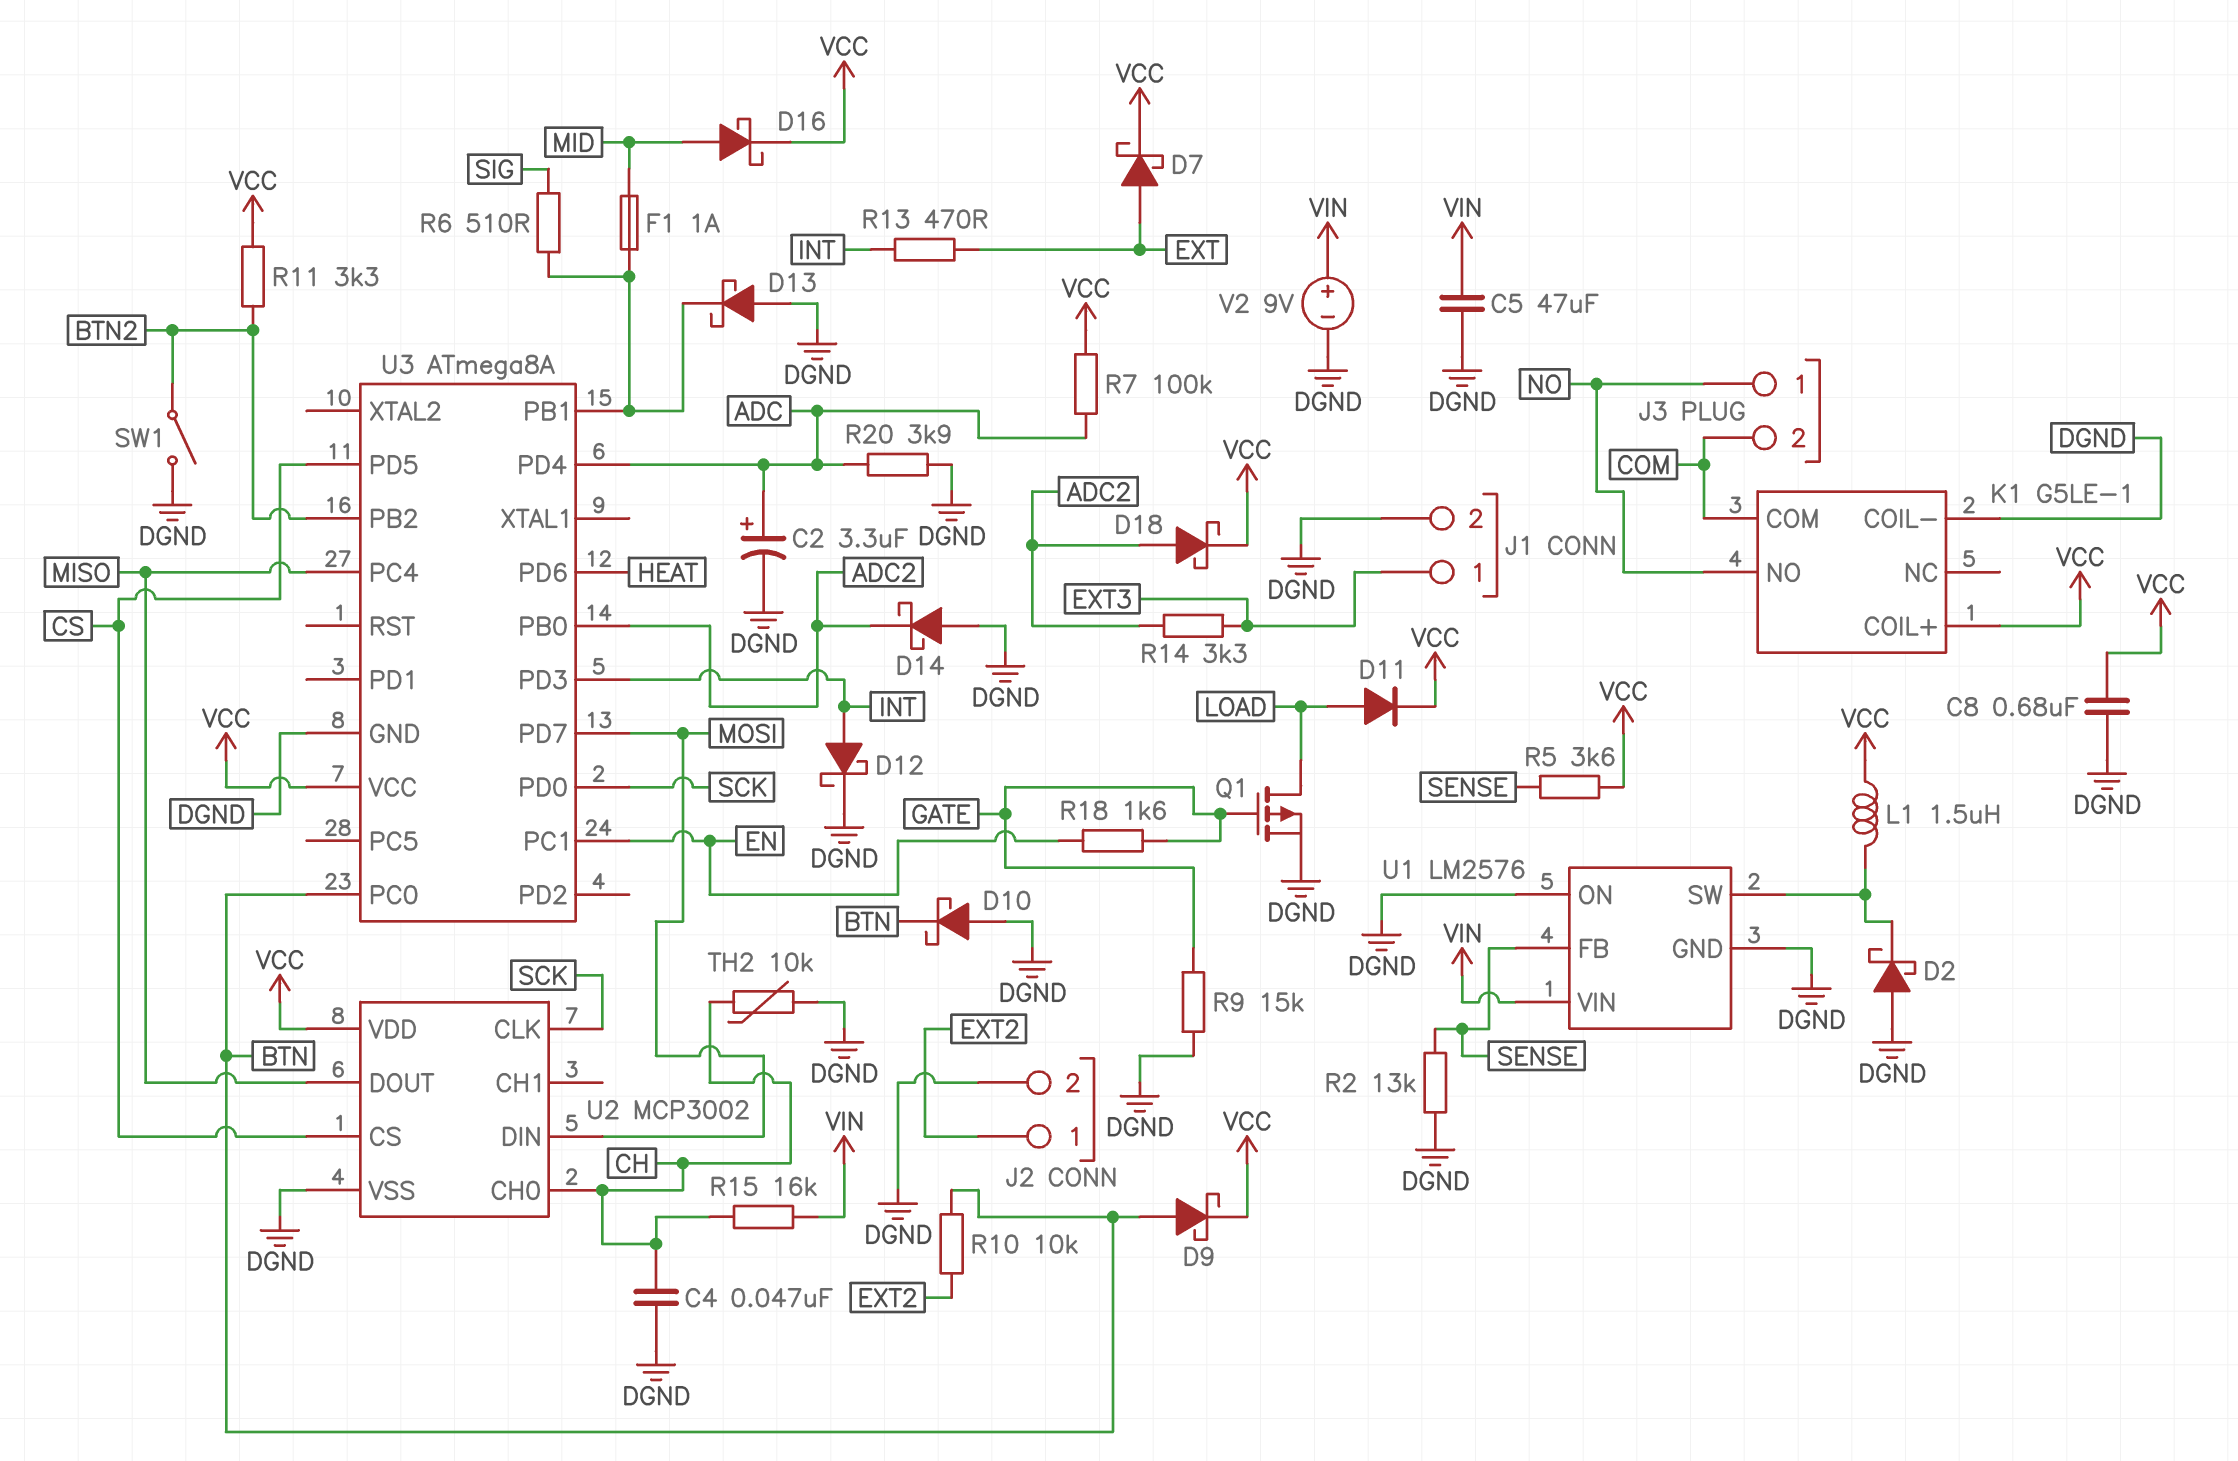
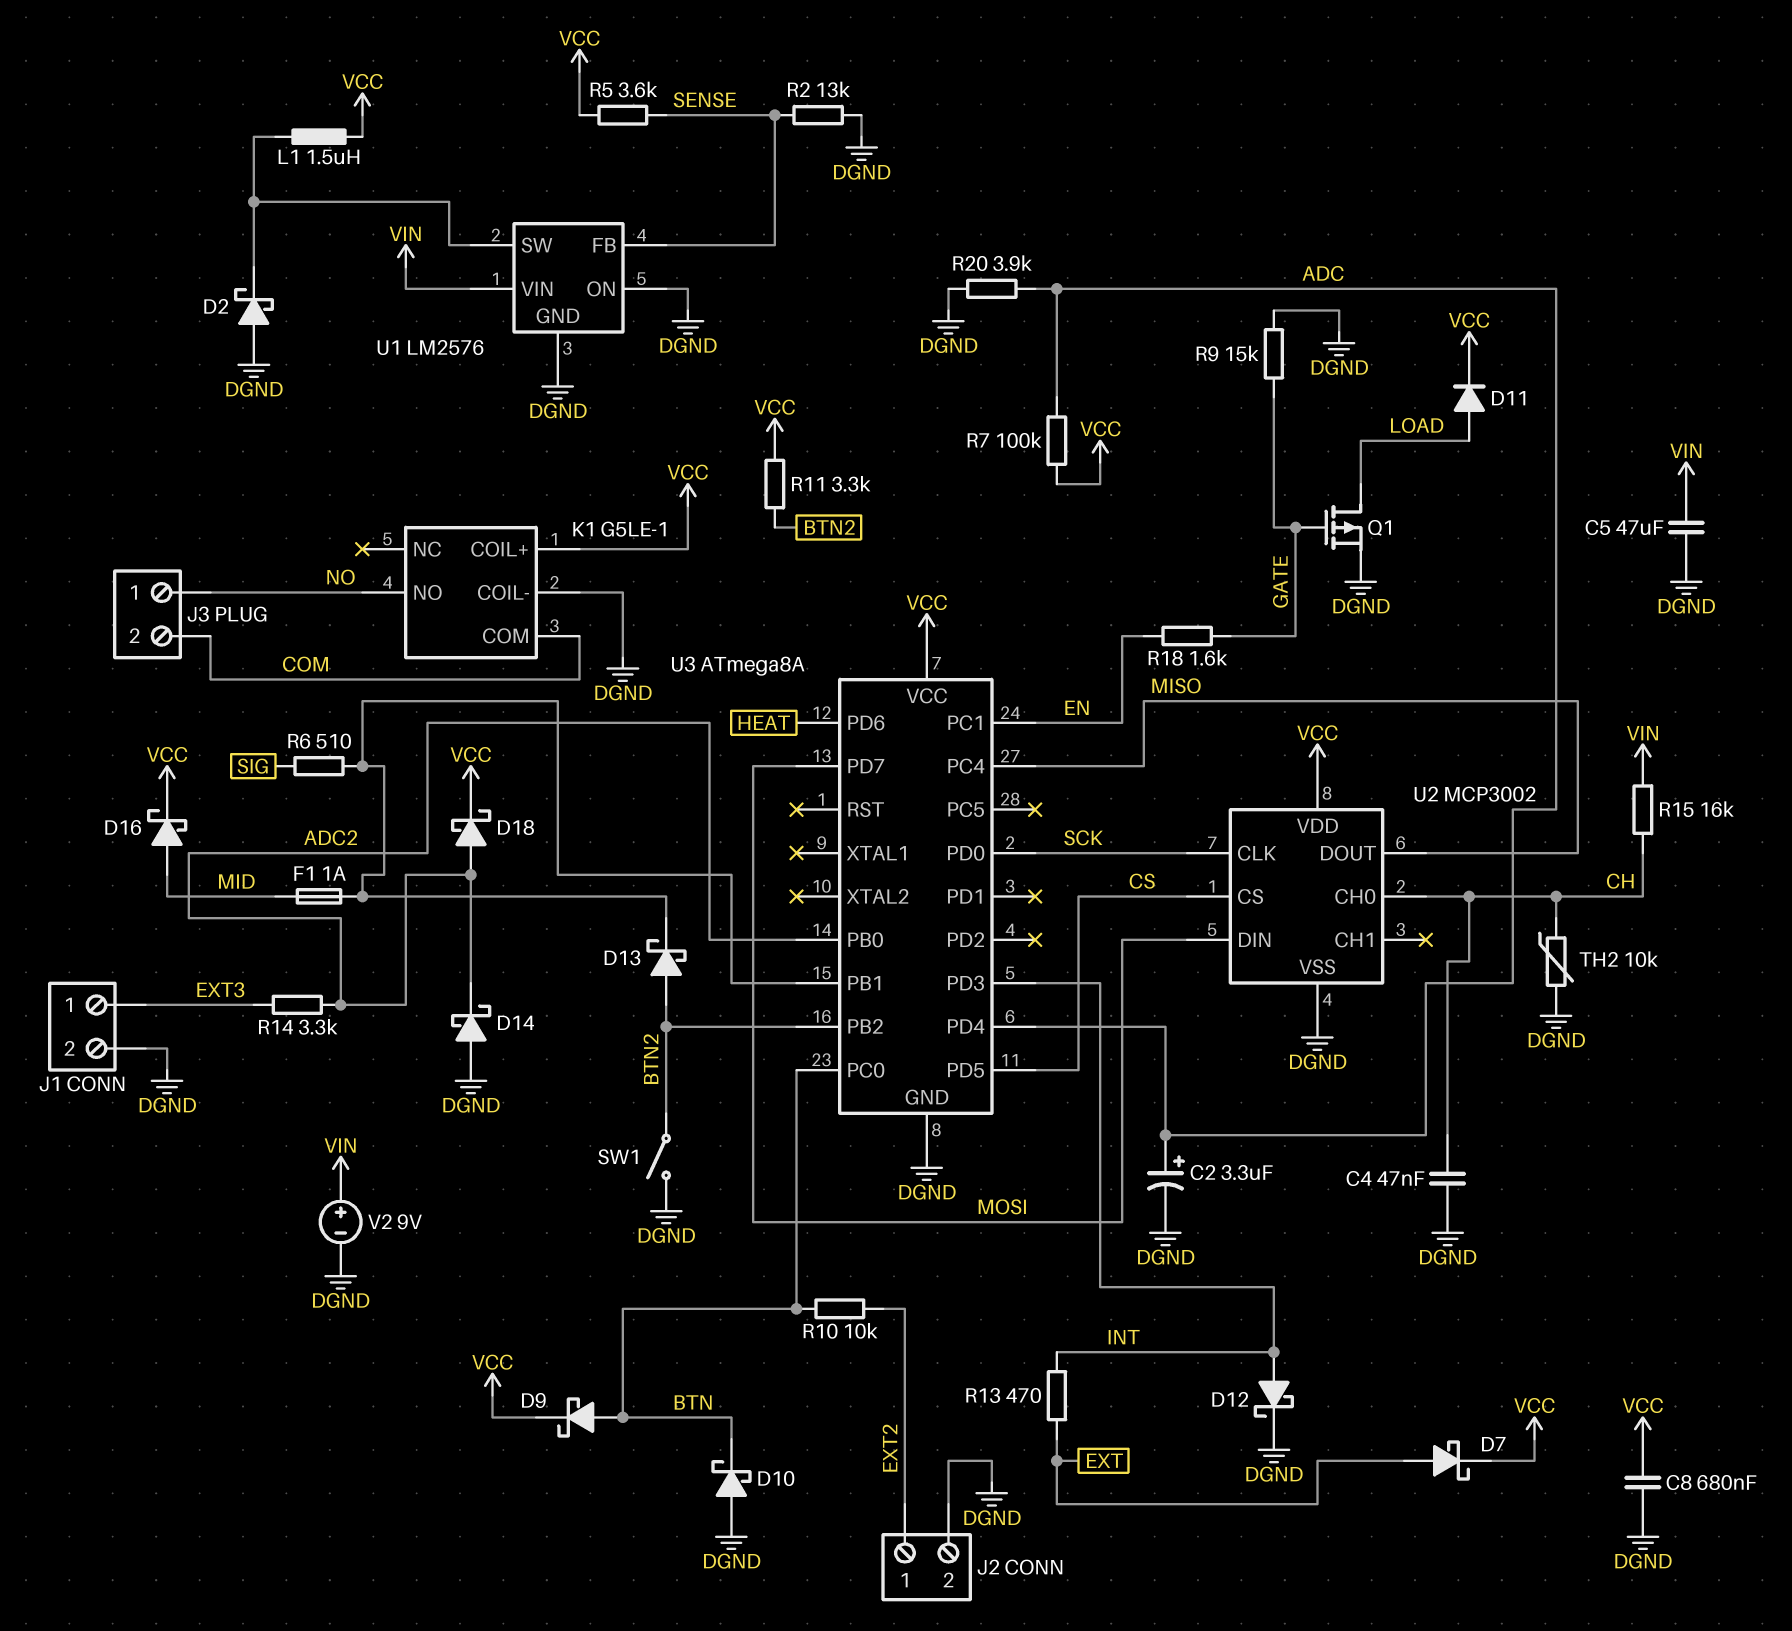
D13: schottky (A DGND, K U3/PB1) -> schottky (A BTN2, K U3/PB1)

